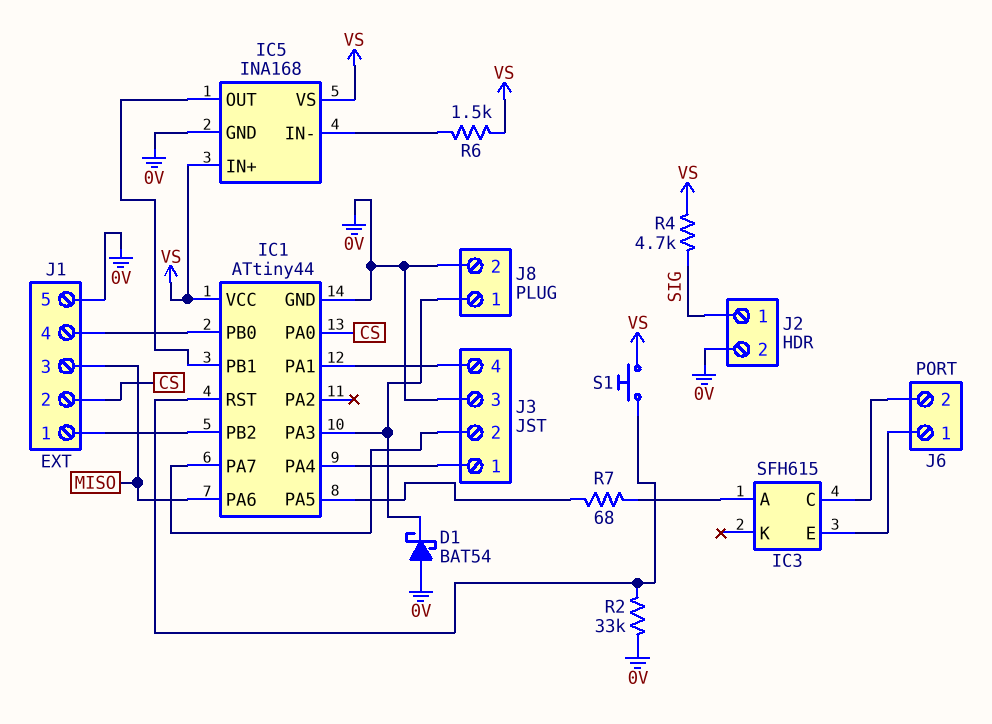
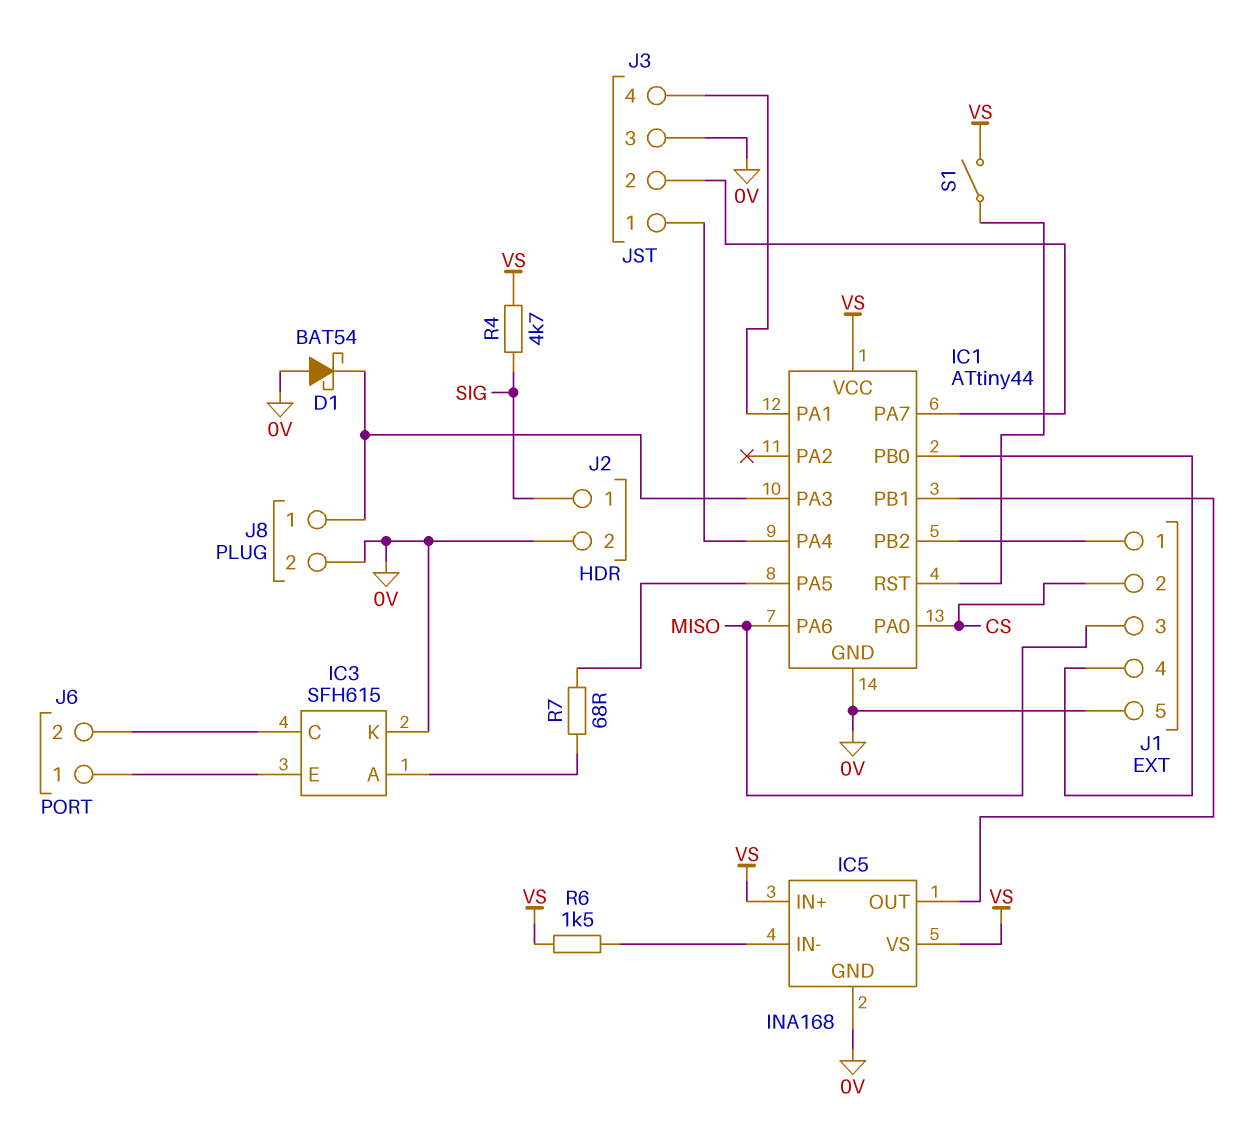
IC3 pin K: none -> 0V
R2: 33k (0V, IC1/RST) -> none
S1: button (IC1/RST, VS) -> switch (IC1/RST, VS)

